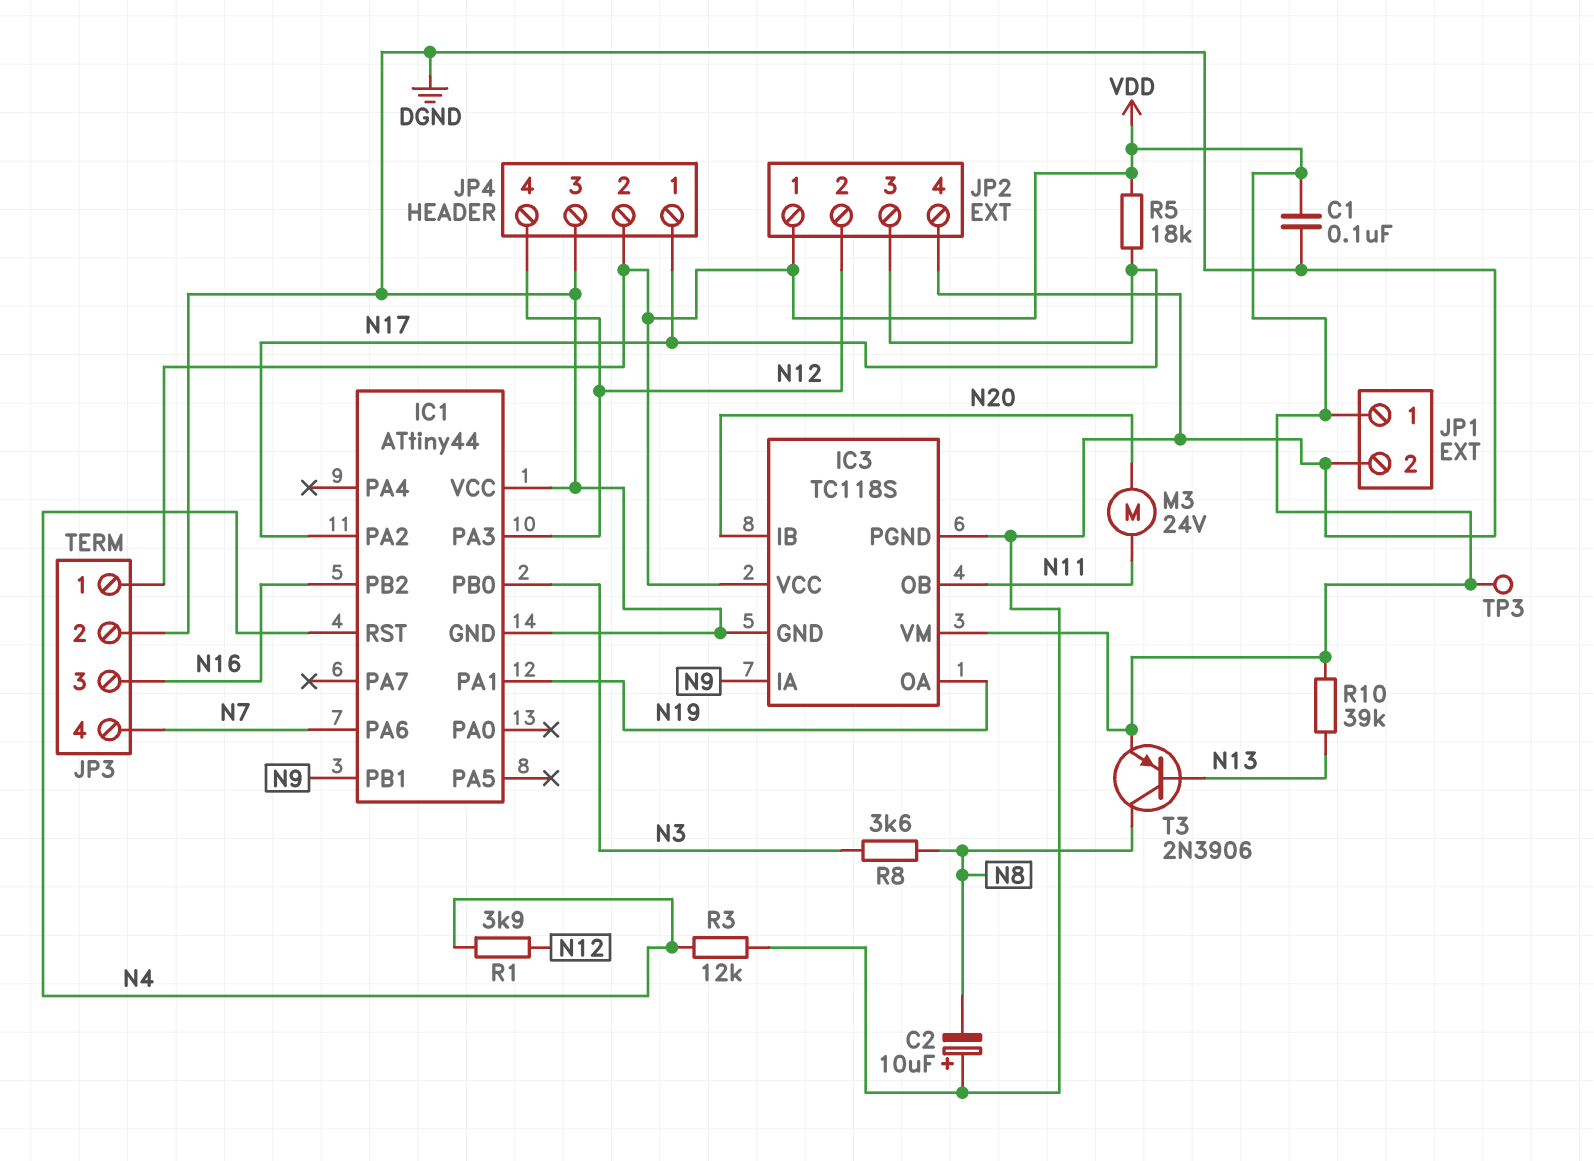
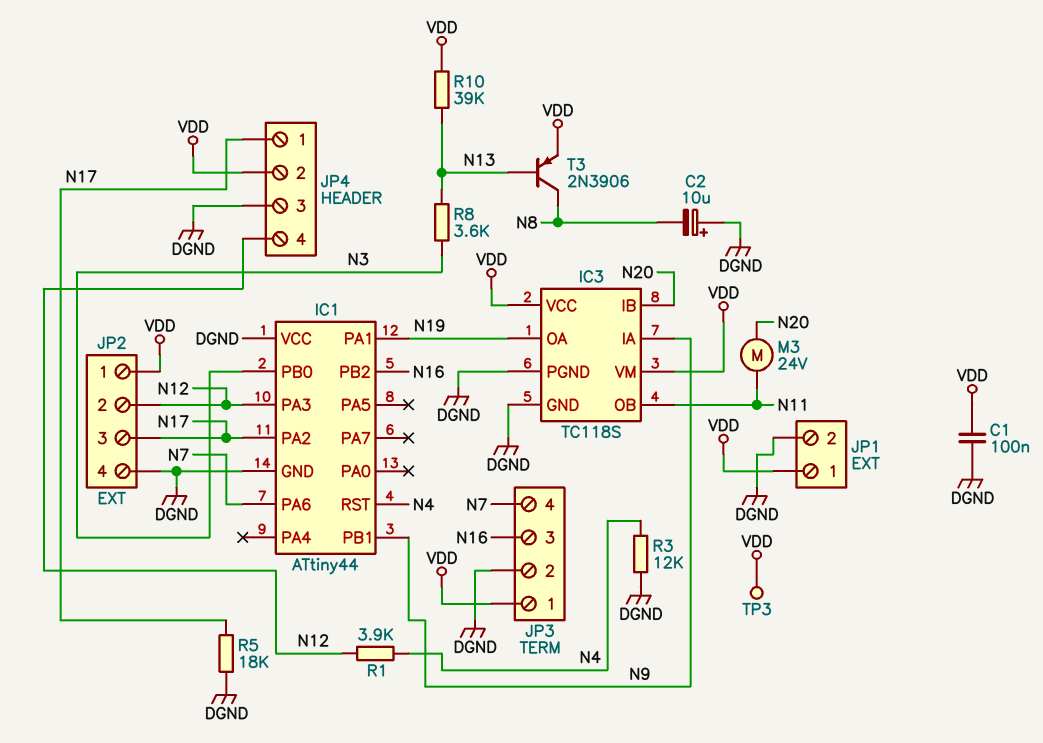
R5: 18k (N17, VDD) -> 18k (DGND, N17)
R8: 3.6k (N3, N8) -> 3.6k (N3, N13)

